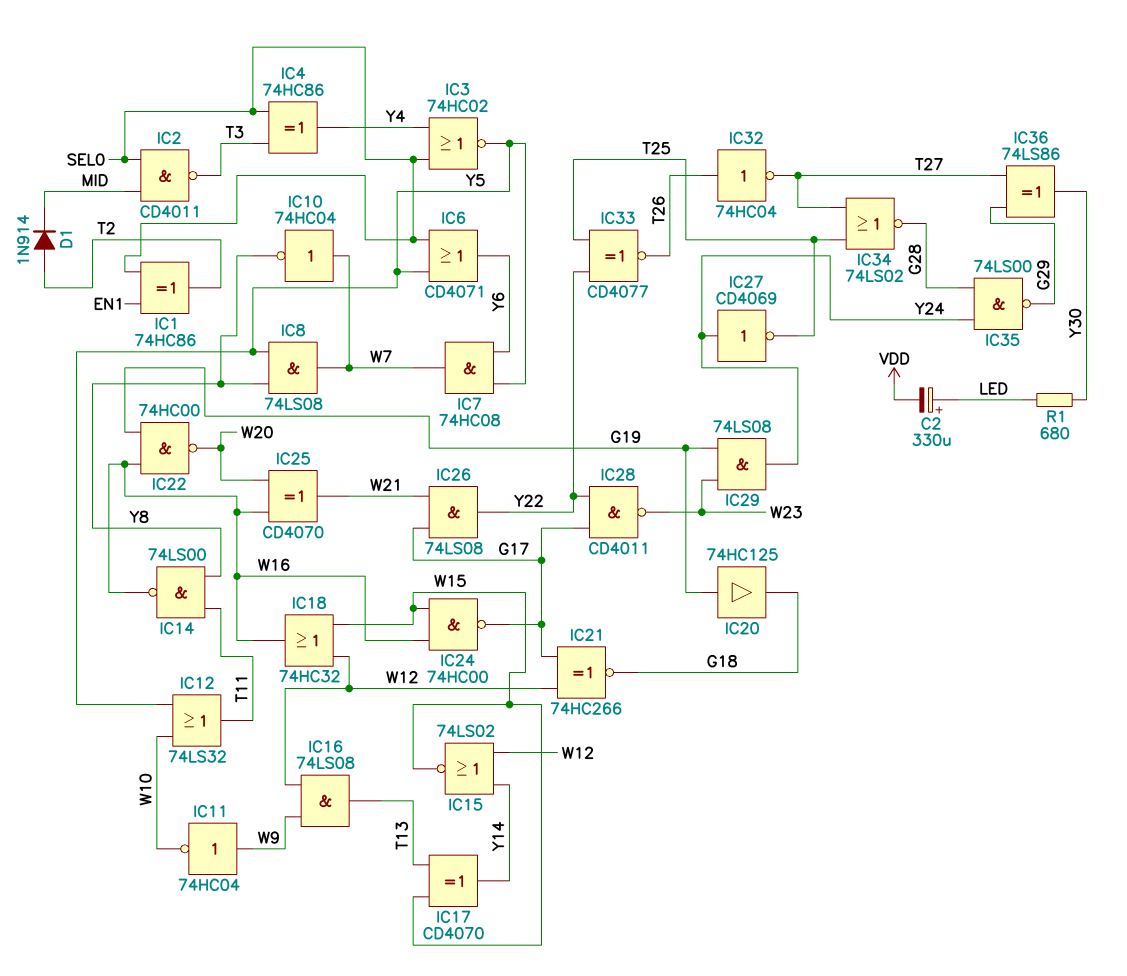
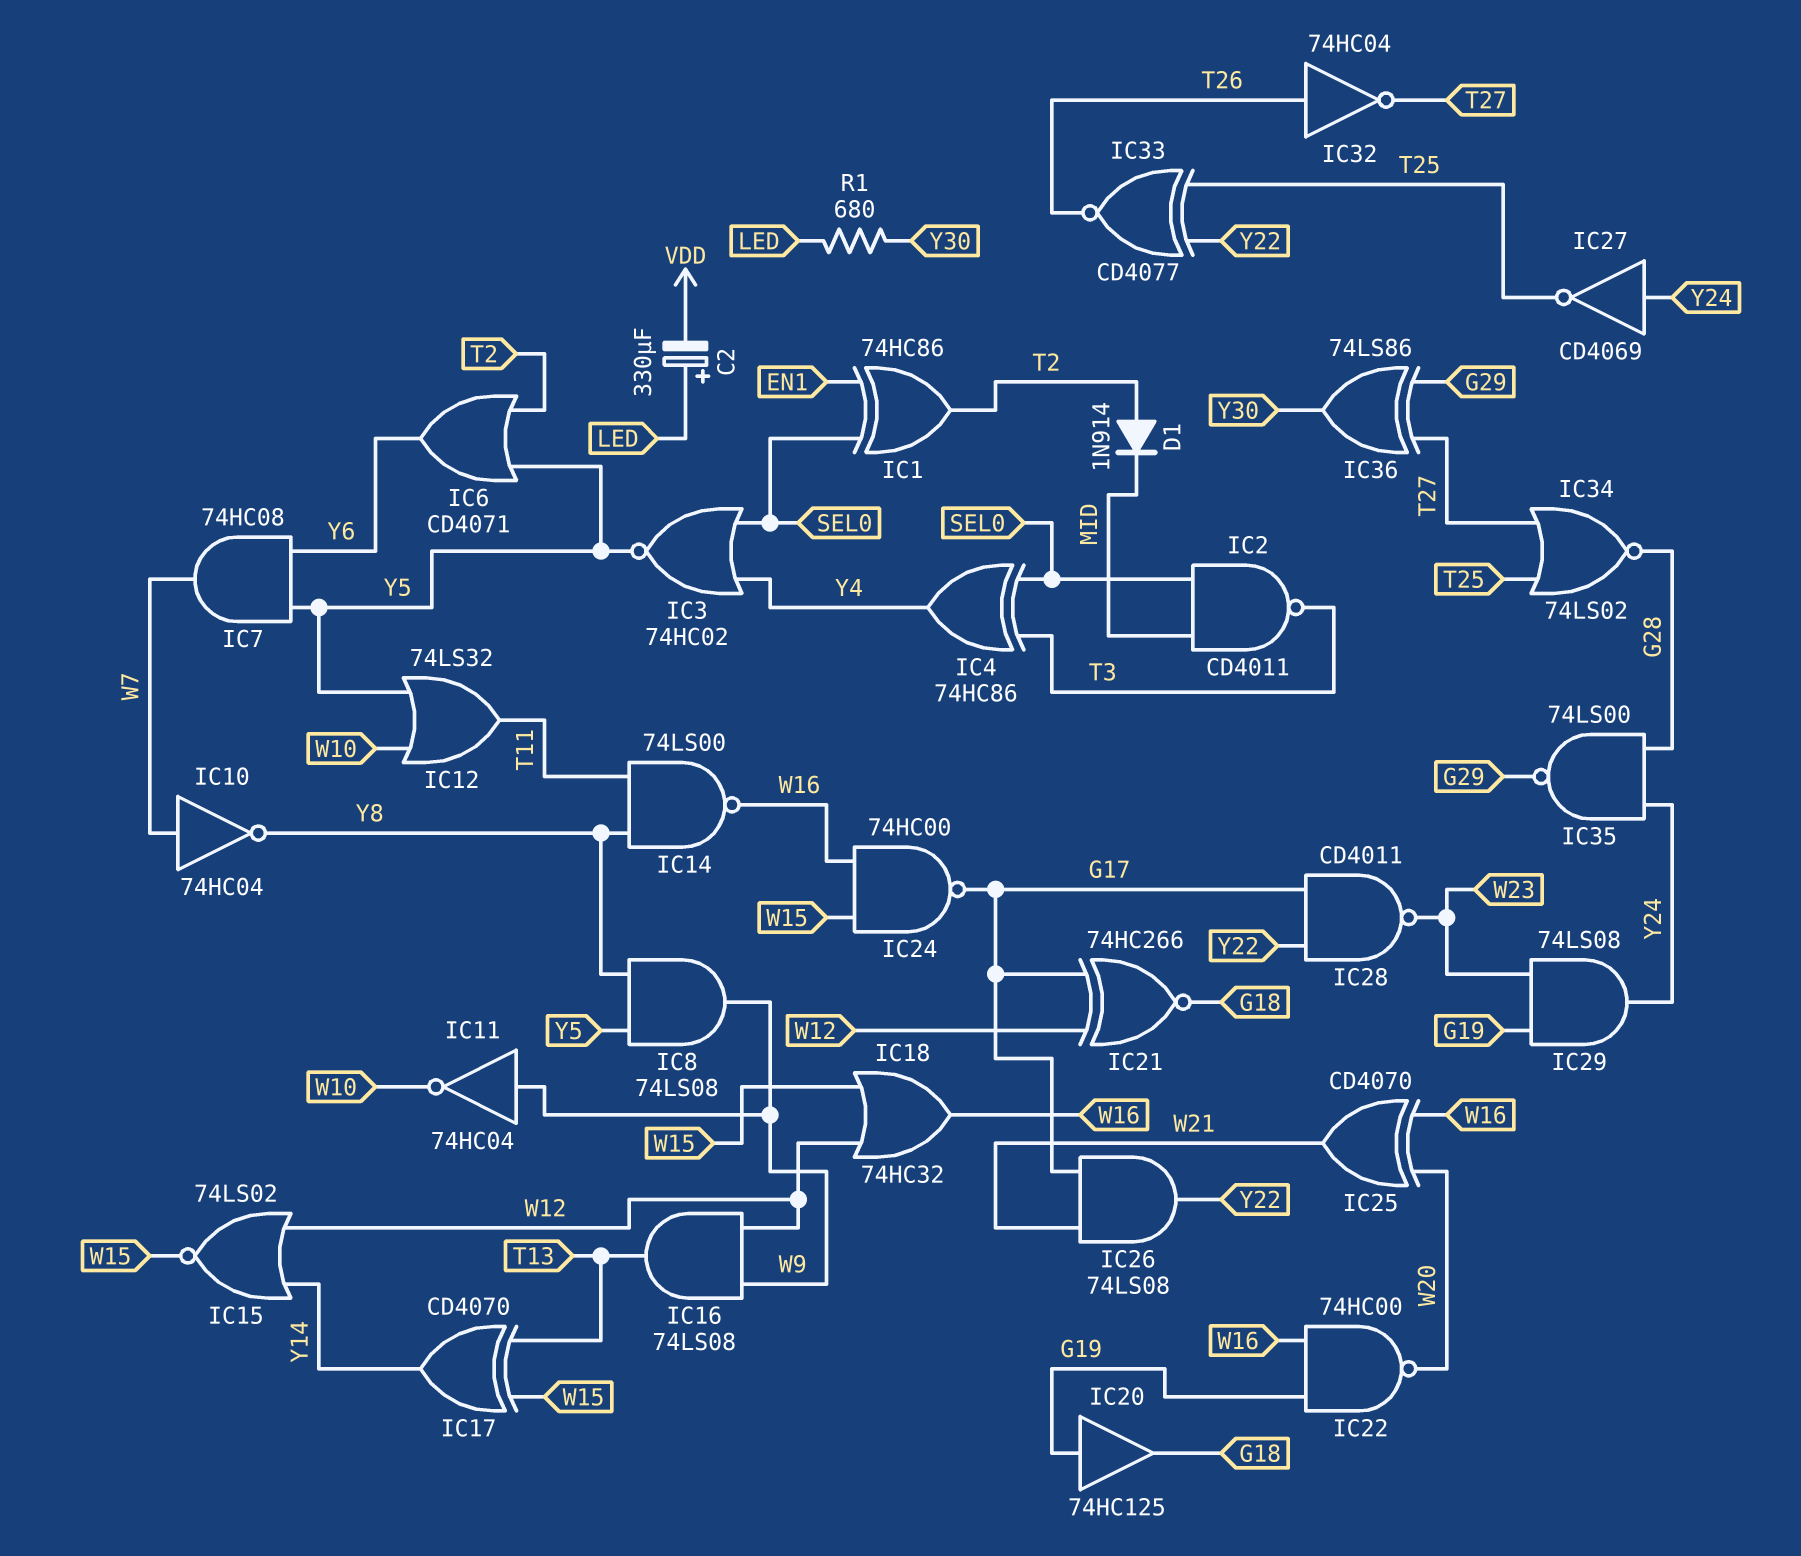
IC6: OR CD4071 (in SEL0, in Y5, out Y6) -> OR CD4071 (in T2, in Y5, out Y6)
IC8: AND 74LS08 (in Y5, in Y8, out W7) -> AND 74LS08 (in Y5, in Y8, out W9)

